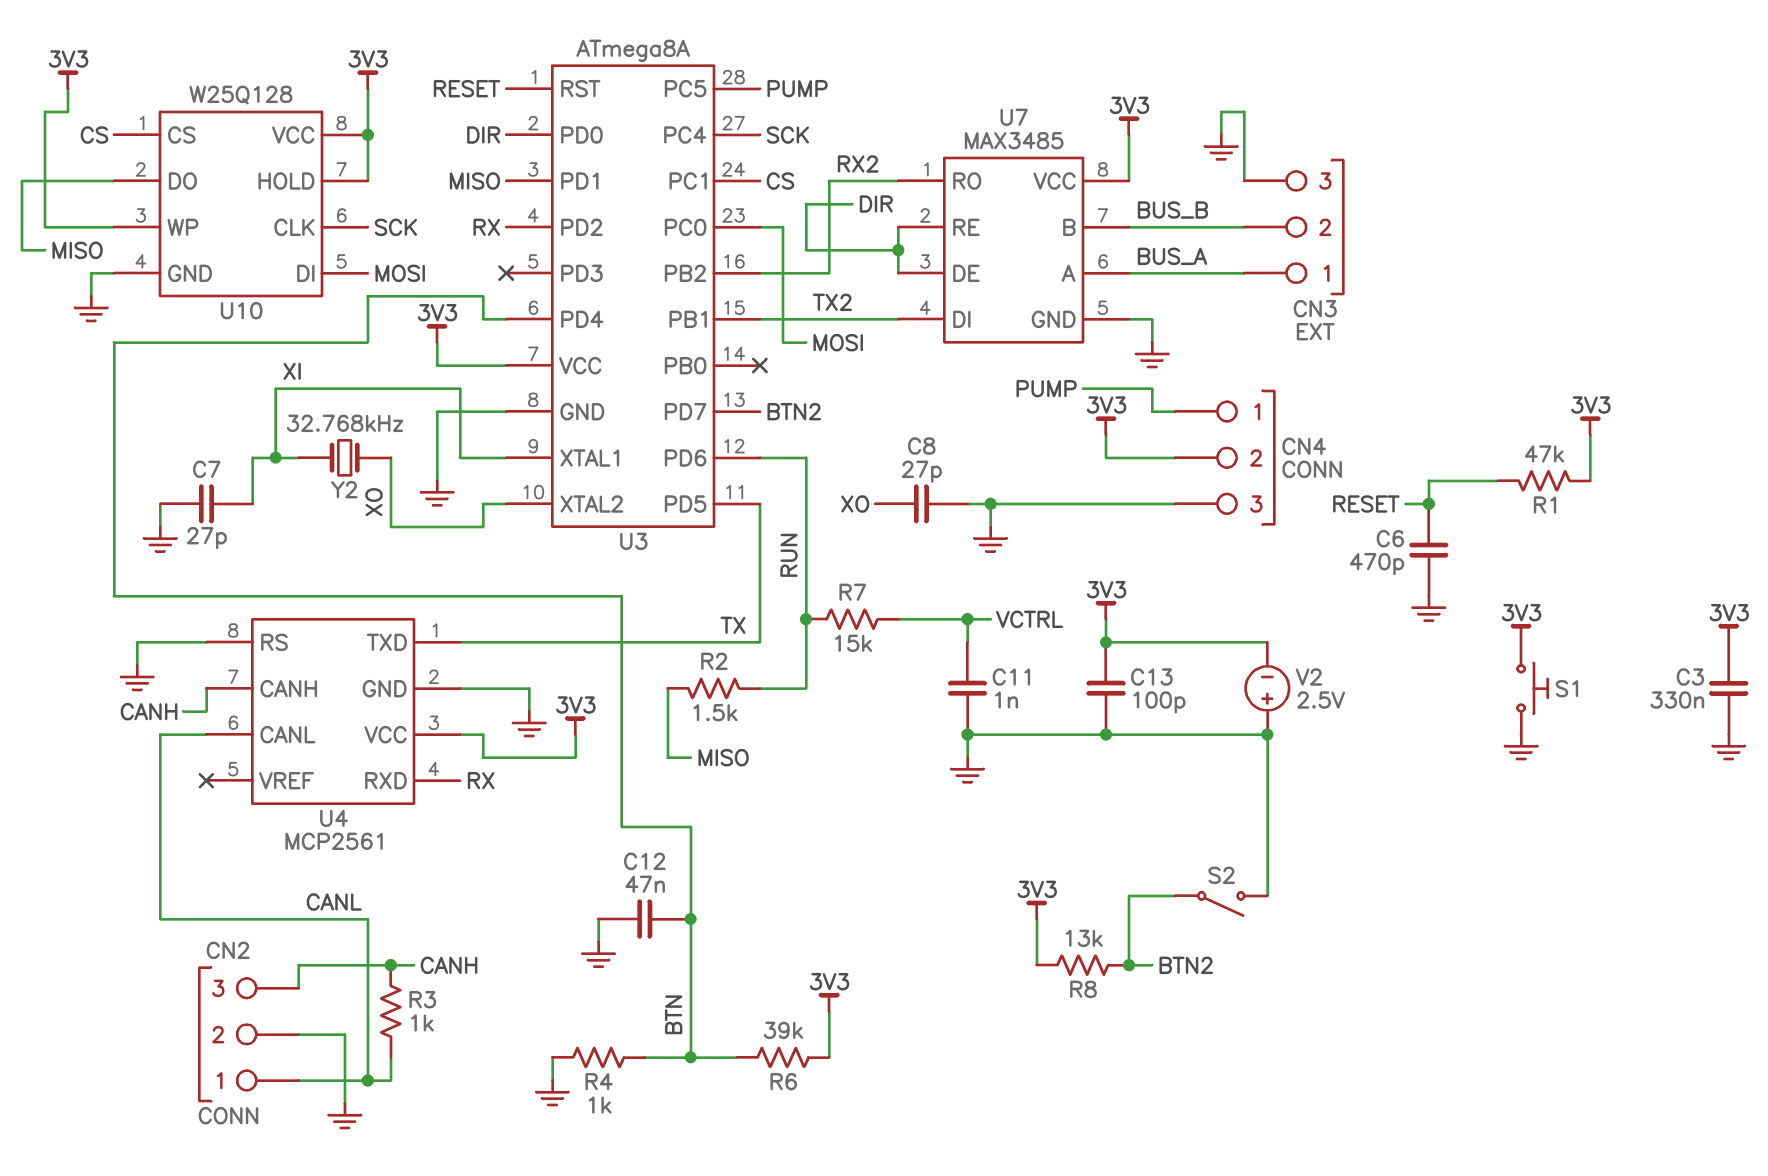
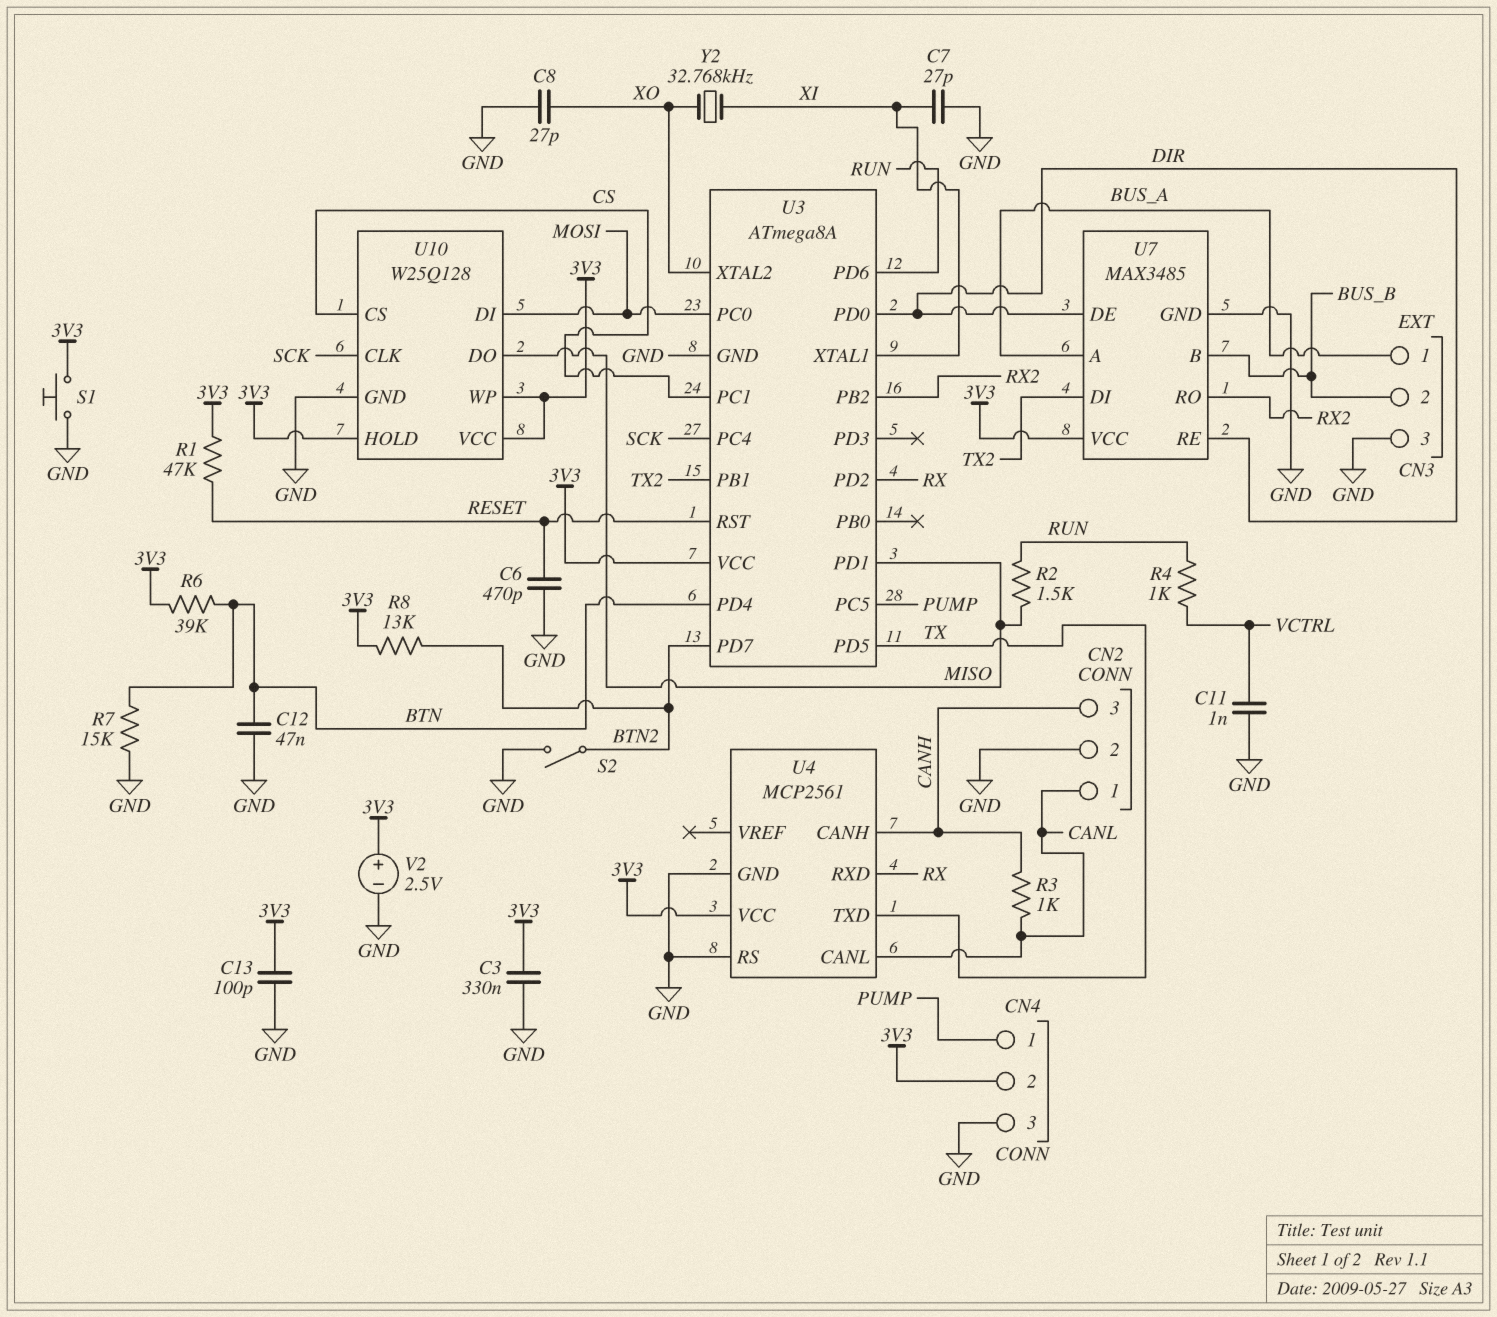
R4: 1k (BTN, GND) -> 1k (RUN, VCTRL)
R7: 15k (RUN, VCTRL) -> 15k (BTN, GND)
V2: 2.5V (plus GND, minus 3V3) -> 2.5V (plus 3V3, minus GND)

